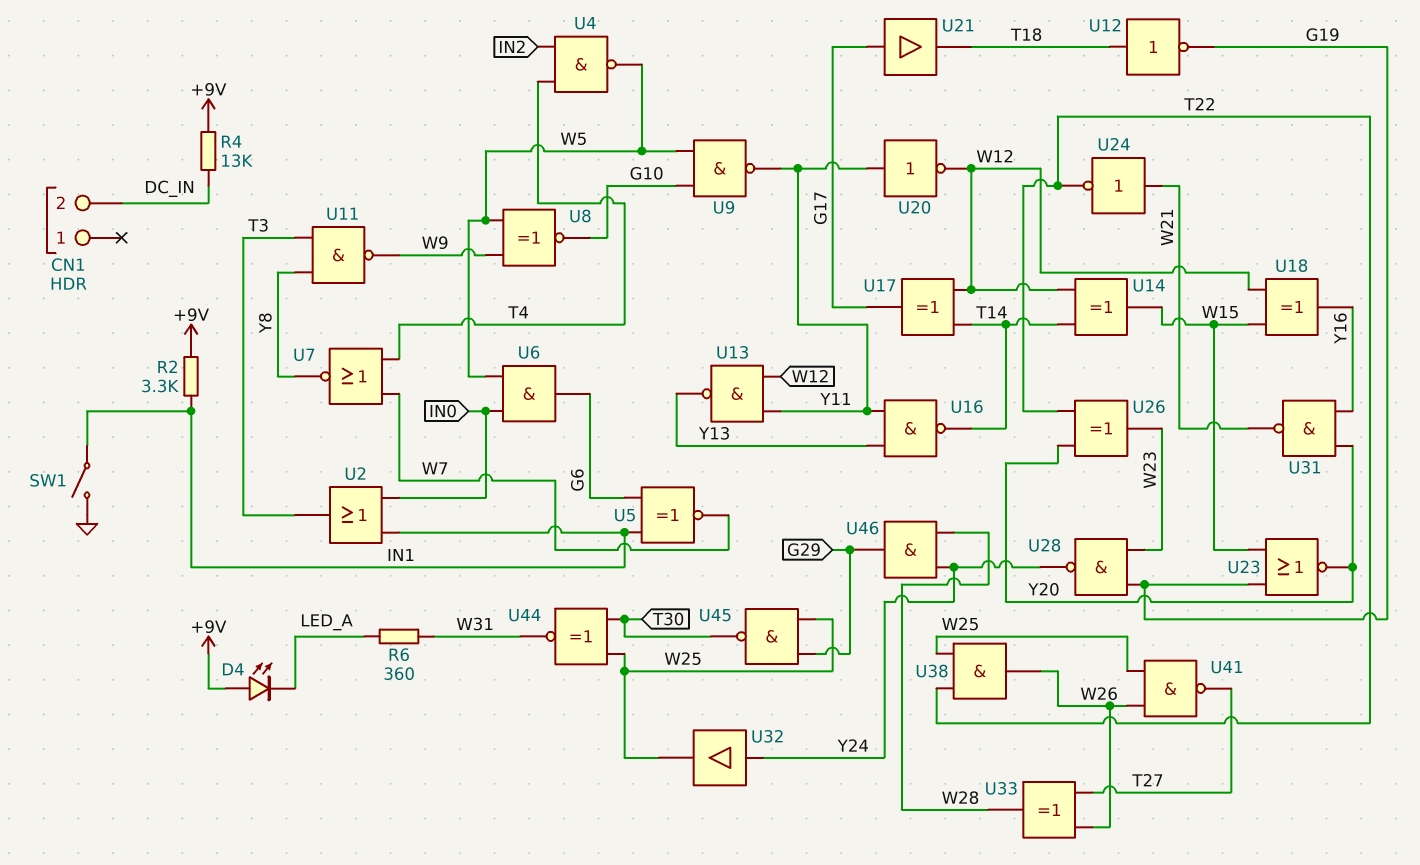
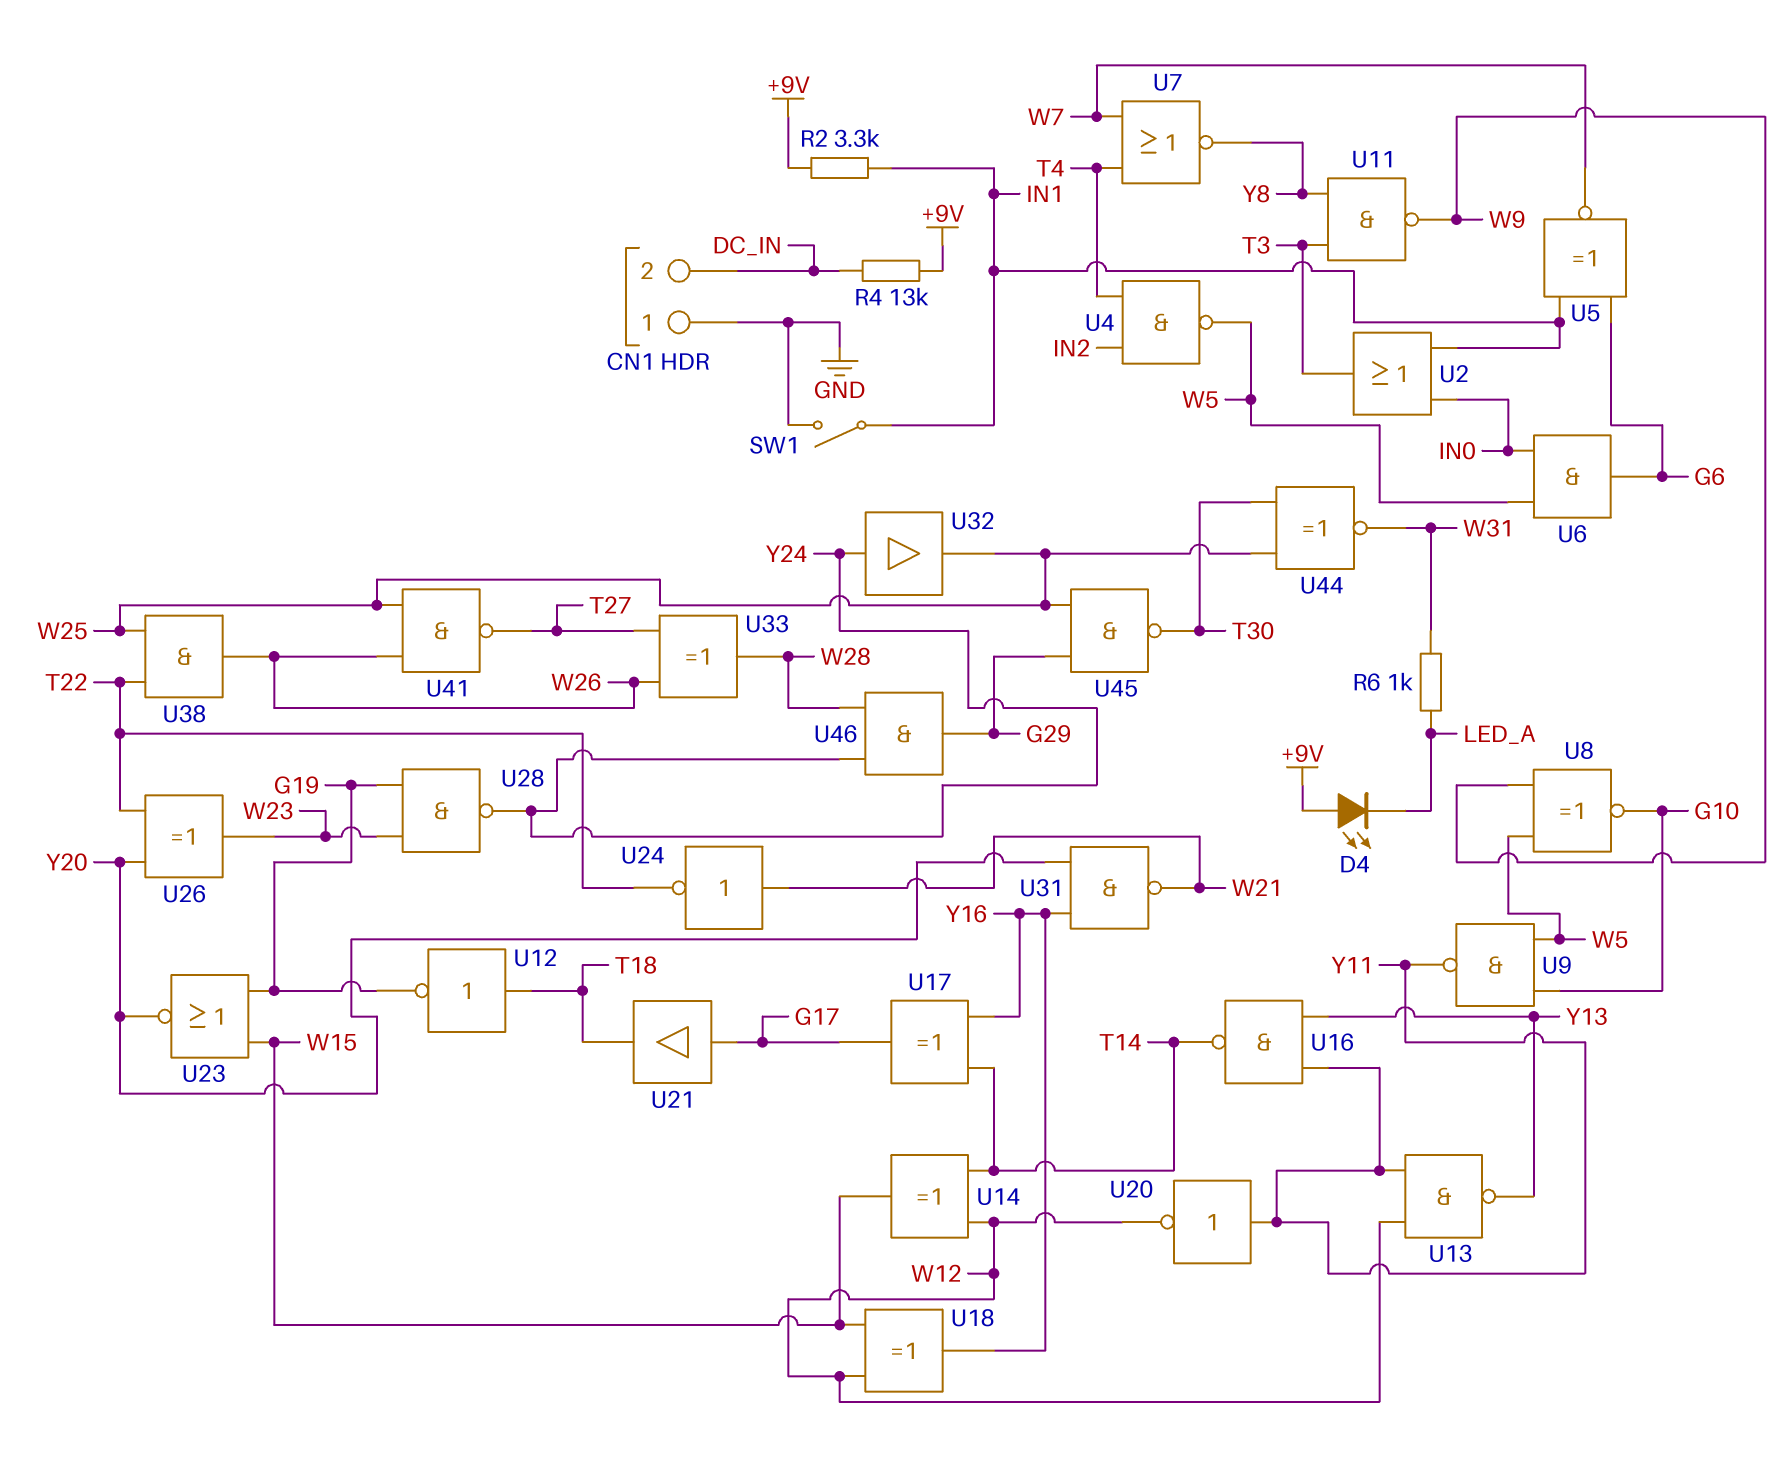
CN1 pin 1: none -> GND
R6: 360 (LED_A, W31) -> 1k (LED_A, W31)
U17: XOR (in T14, in W12, out G17) -> XOR (in T14, in Y16, out G17)

